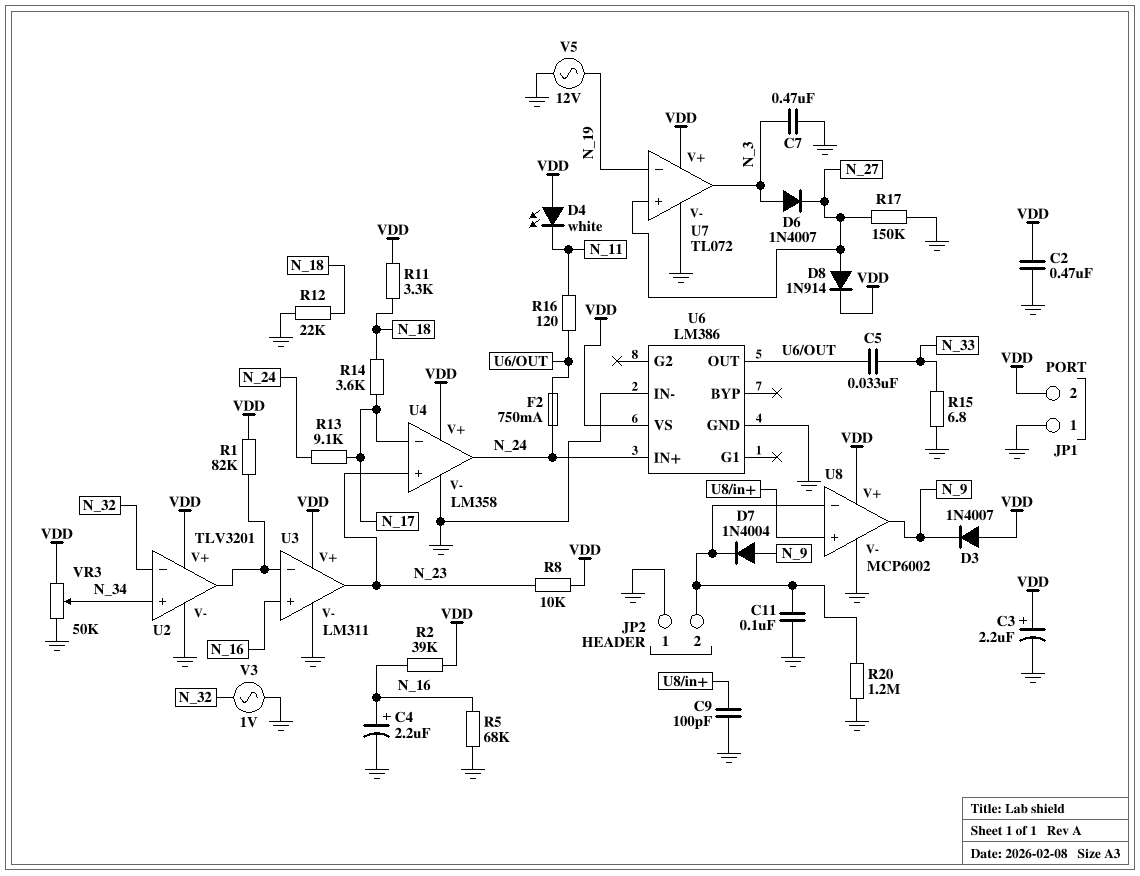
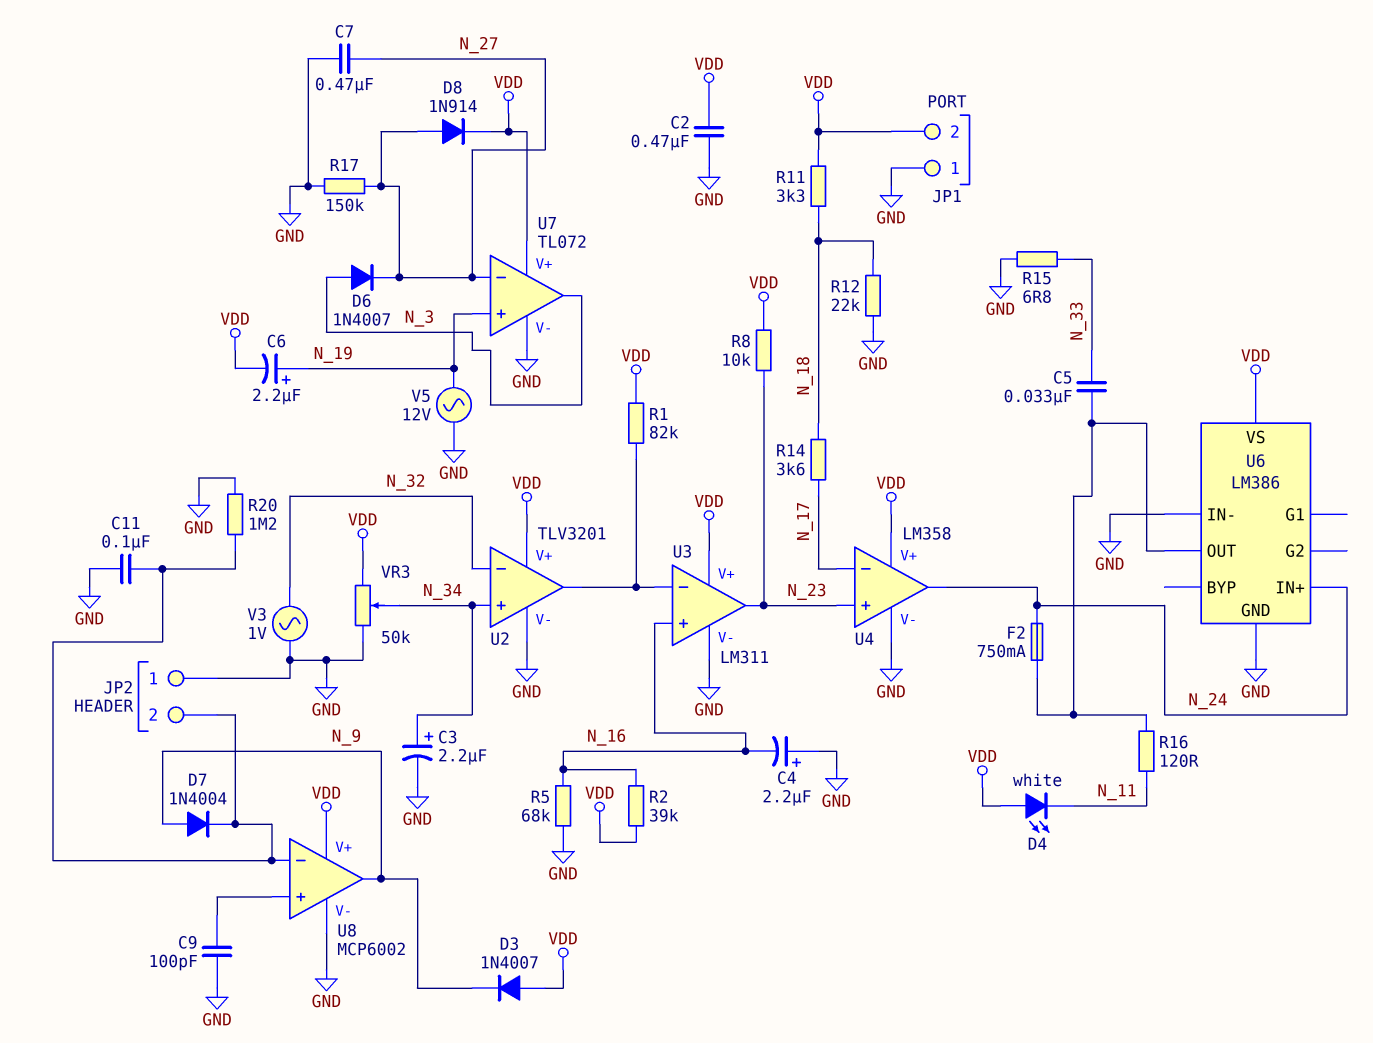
C3: 2.2uF (plus VDD, minus GND) -> 2.2uF (plus N_34, minus GND)
C4: 2.2uF (plus N_16, minus GND) -> 2.2uF (plus GND, minus N_16)
C6: none -> 2.2uF (plus N_19, minus VDD)
C7: 470nF (GND, N_3) -> 470nF (GND, N_27)
R13: 9.1k (N_17, N_24) -> none
U7 pin in+: N_27 -> N_19
U7 pin in-: N_19 -> N_27

